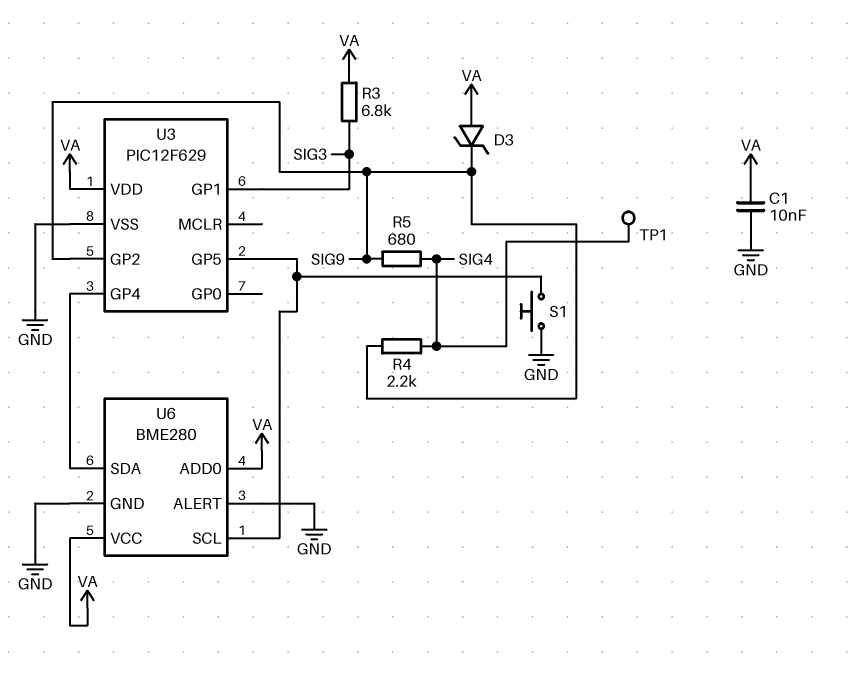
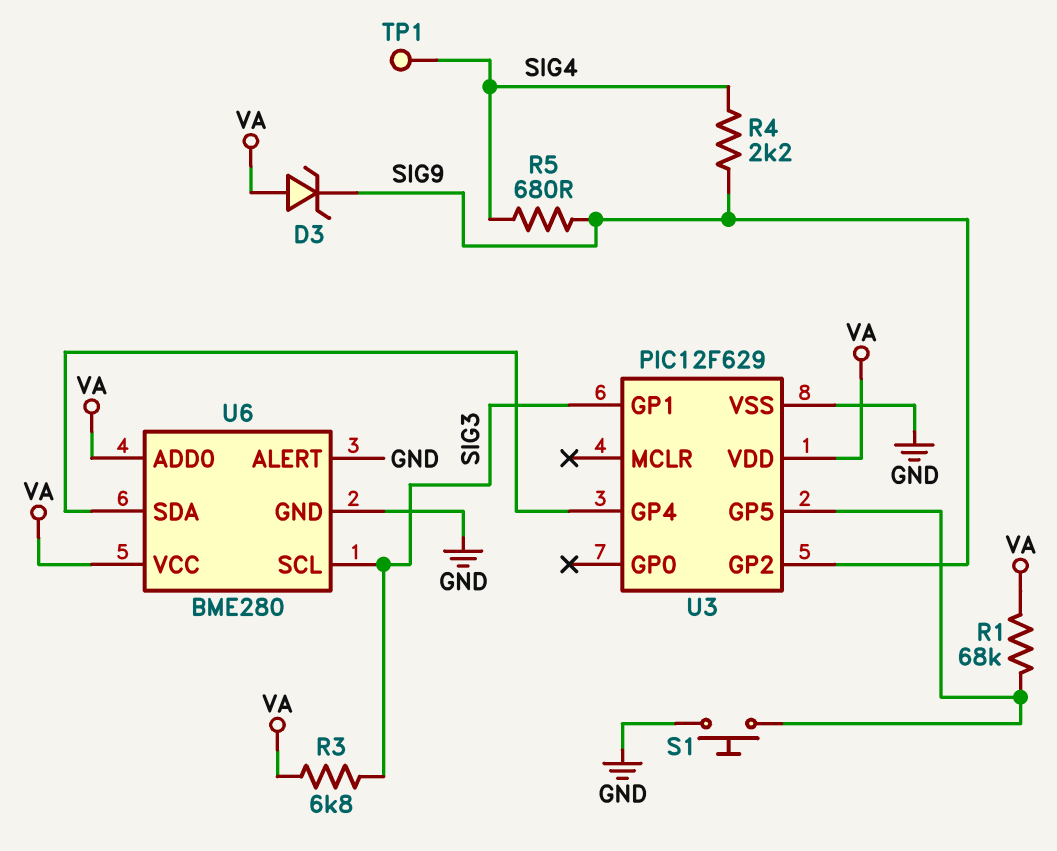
C1: 10nF (GND, VA) -> none
R1: none -> 68k (U3/GP5, VA)
U6 pin SCL: U3/GP5 -> SIG3

